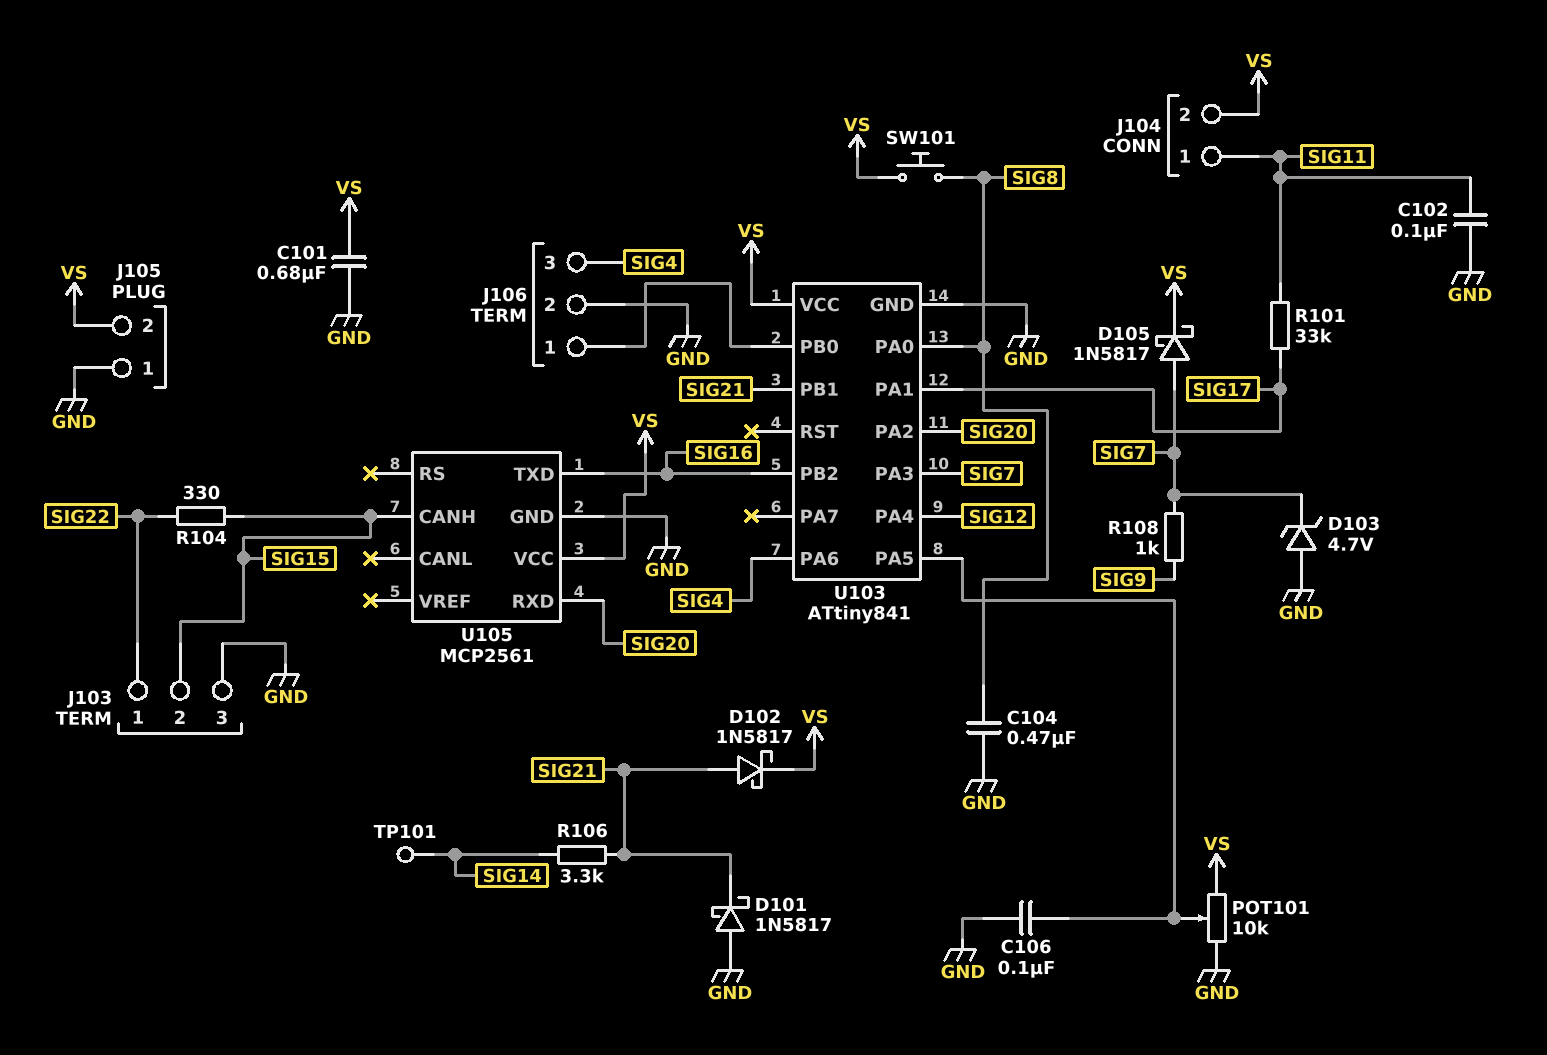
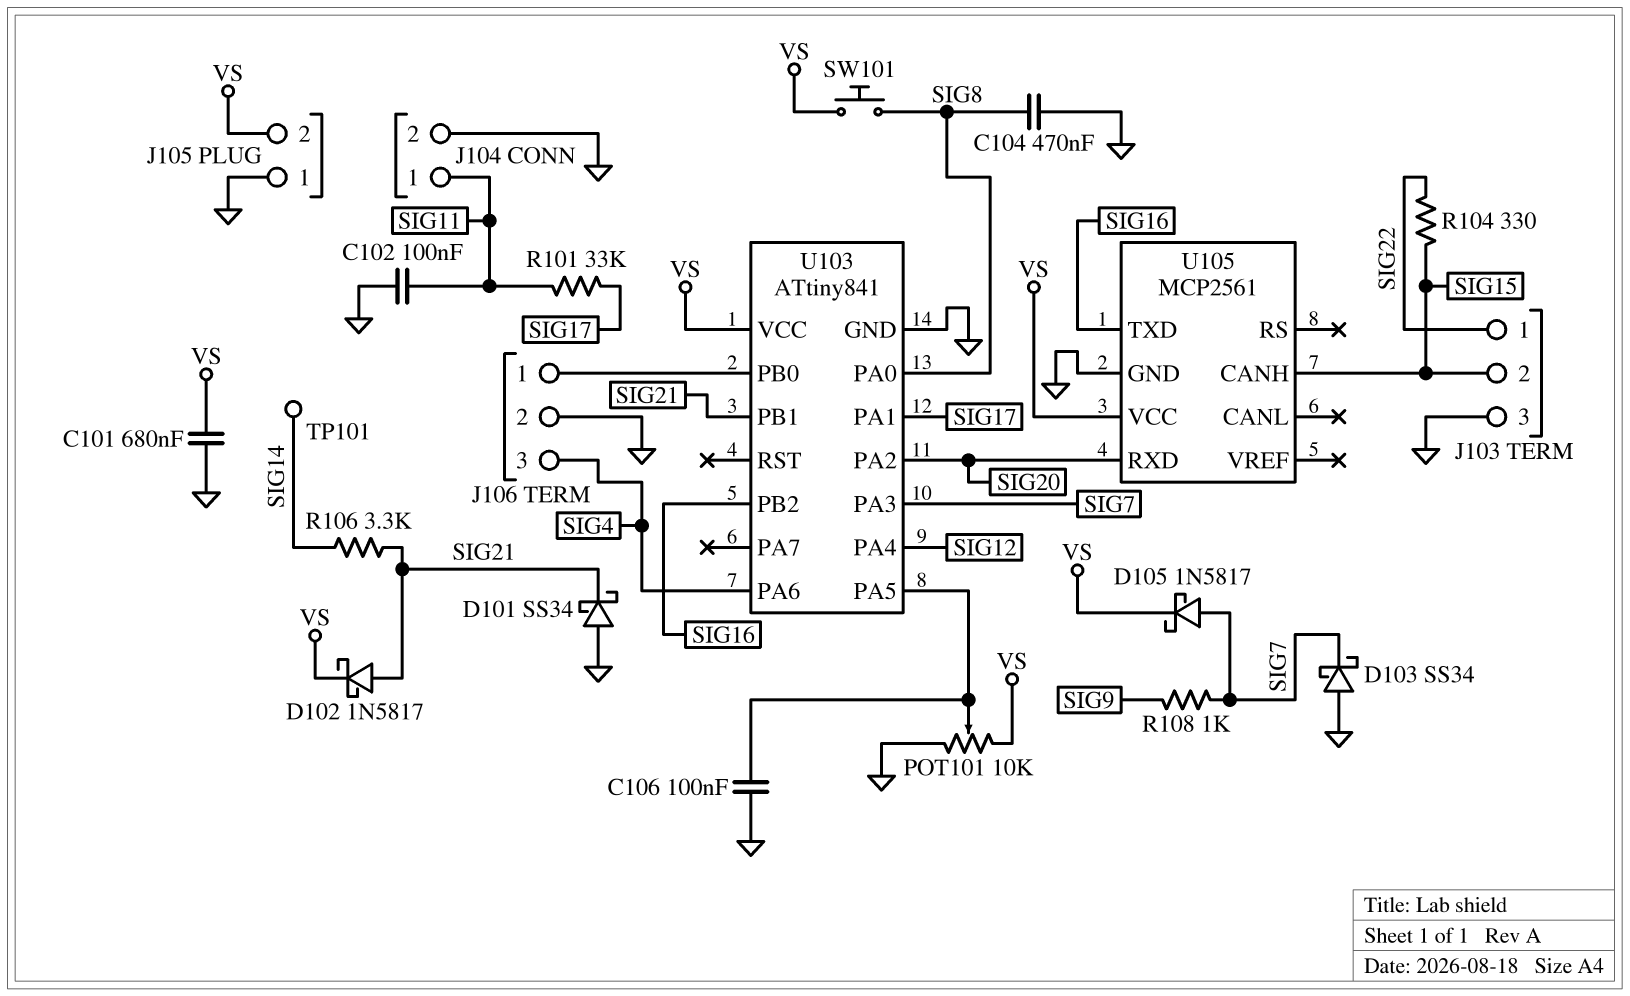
D101: schottky 1N5817 (A GND, K SIG21) -> schottky SS34 (A GND, K SIG21)
D103: zener 4.7V (A GND, K SIG7) -> schottky SS34 (A GND, K SIG7)
J104 pin 2: VS -> GND

